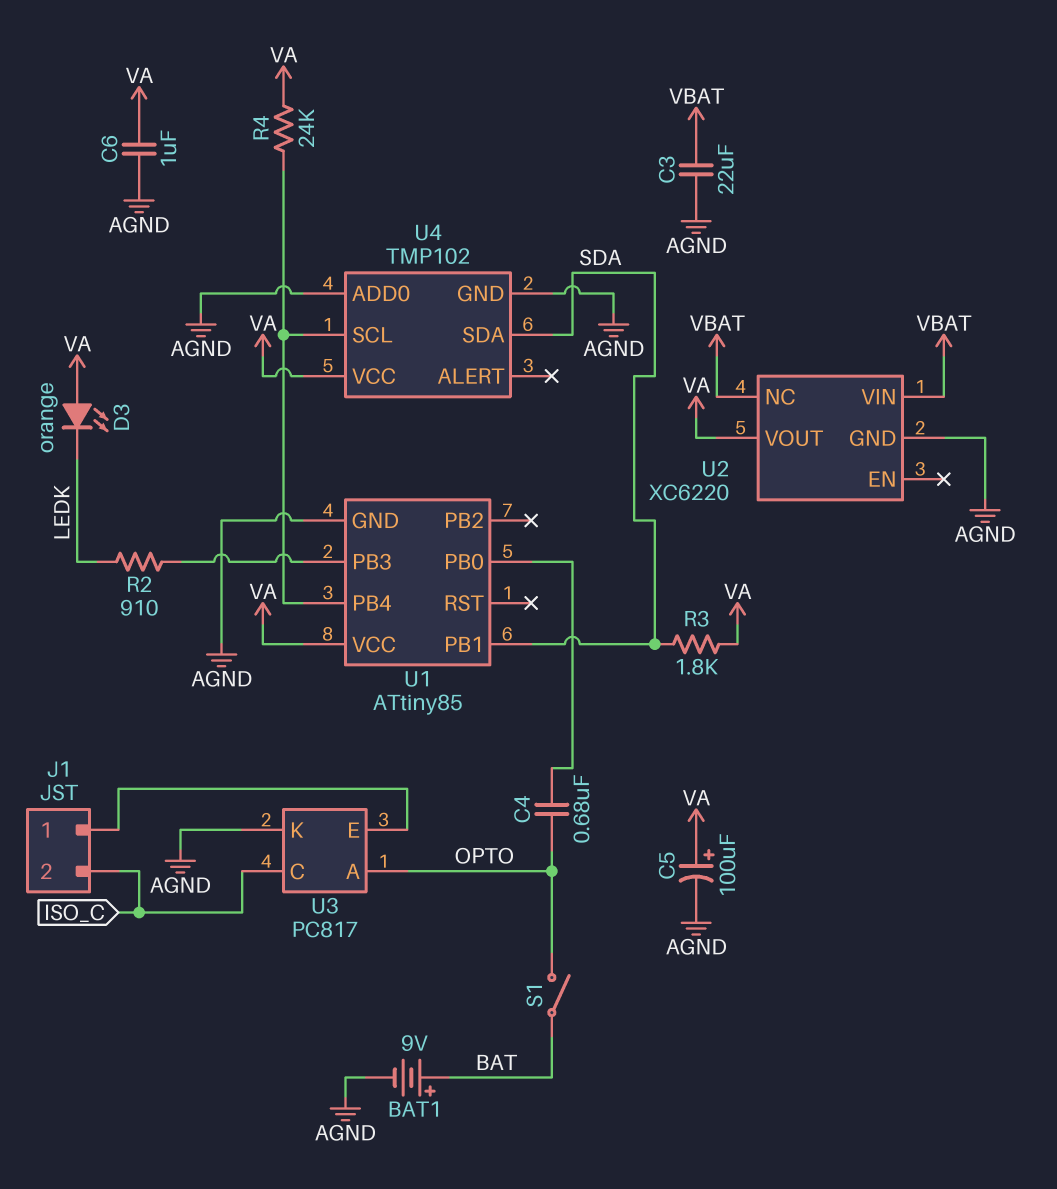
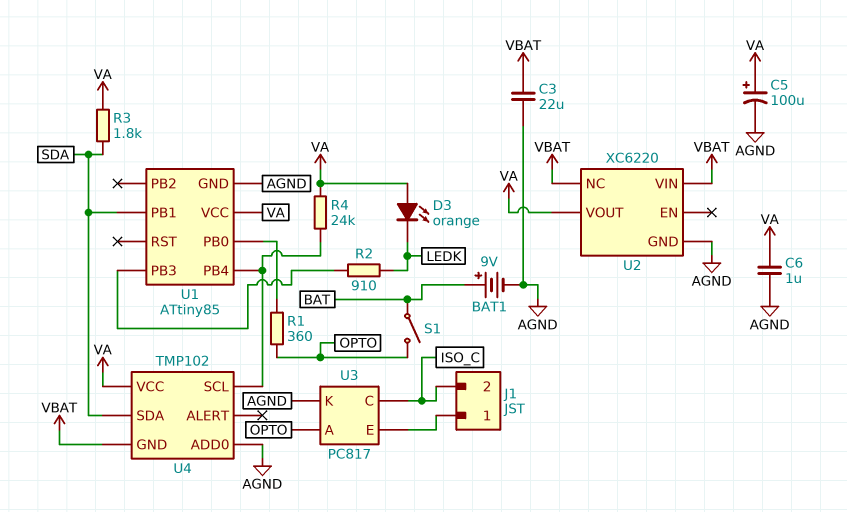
C4: 680nF (OPTO, U1/PB0) -> none
R1: none -> 360 (OPTO, U1/PB0)
U4 pin GND: AGND -> VBAT

